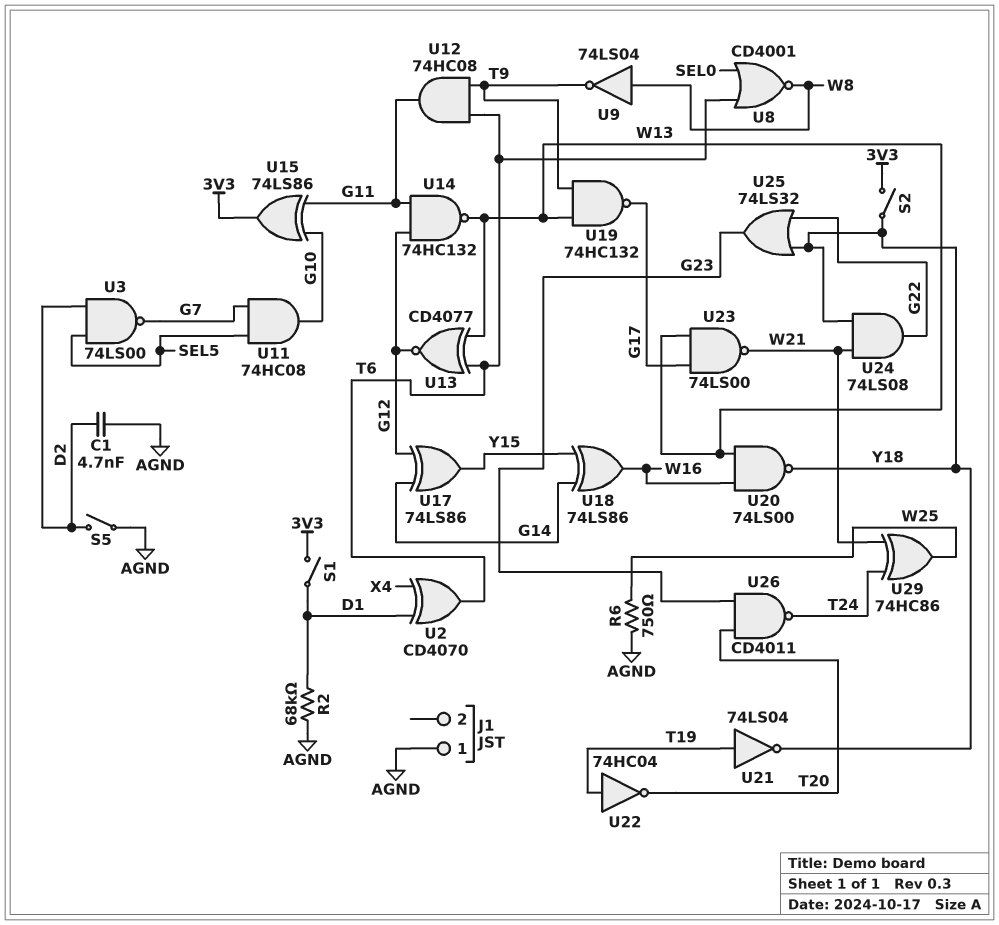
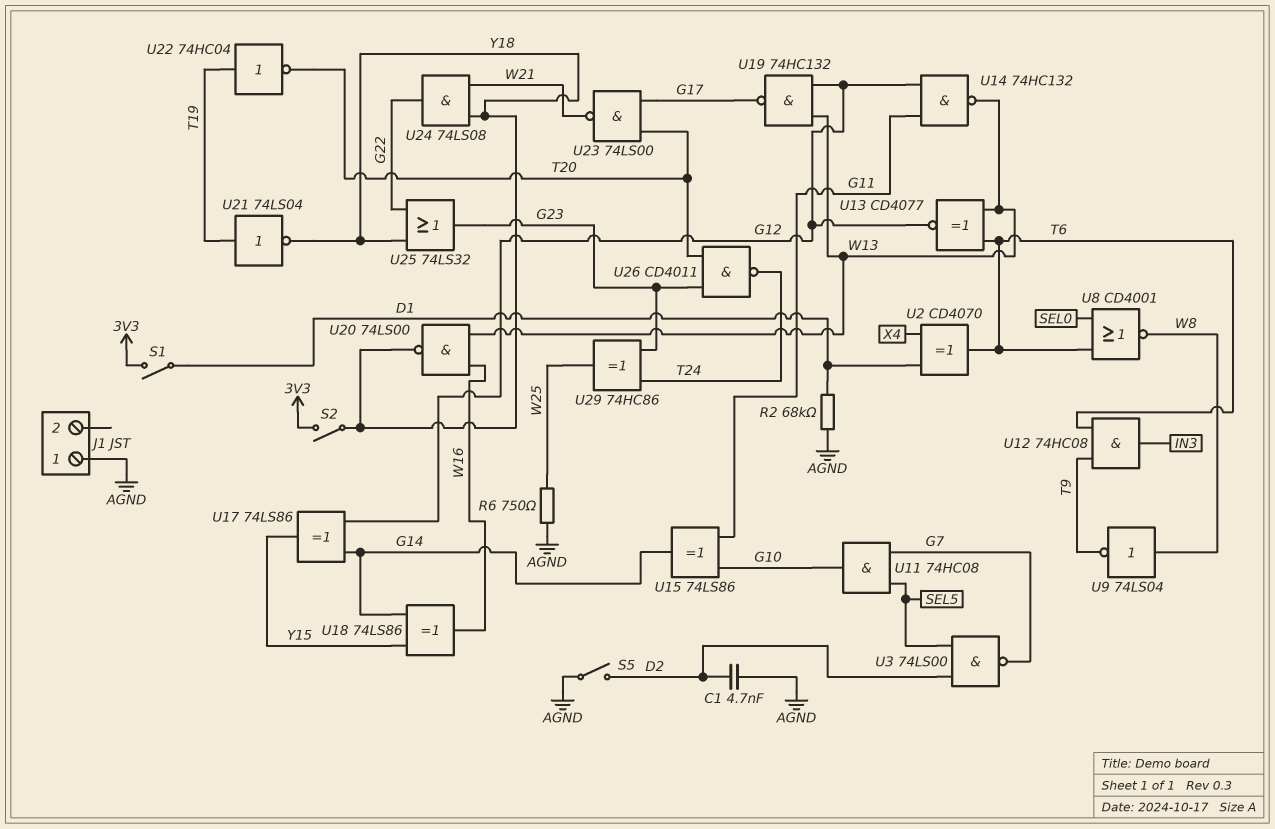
U12: AND 74HC08 (in T6, in T9, out G11) -> AND 74HC08 (in T6, in T9, out IN3)
U15: XOR 74LS86 (in G10, in G11, out 3V3) -> XOR 74LS86 (in G10, in G11, out G14)
U19: NAND 74HC132 (in T9, in W13, out G17) -> NAND 74HC132 (in G12, in W13, out G17)
U23: NAND 74LS00 (in G17, in W13, out W21) -> NAND 74LS00 (in G17, in T20, out W21)
U29: XOR 74HC86 (in T24, in W21, out W25) -> XOR 74HC86 (in G23, in T24, out W25)

